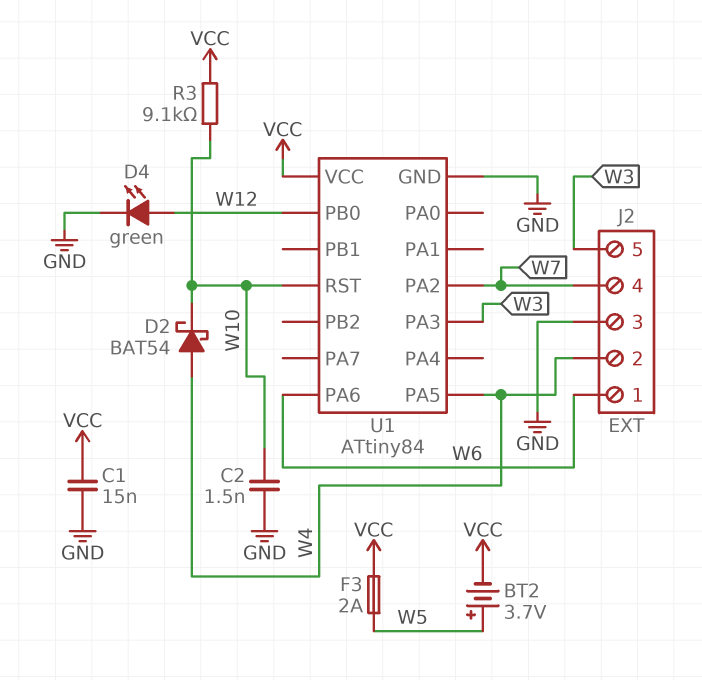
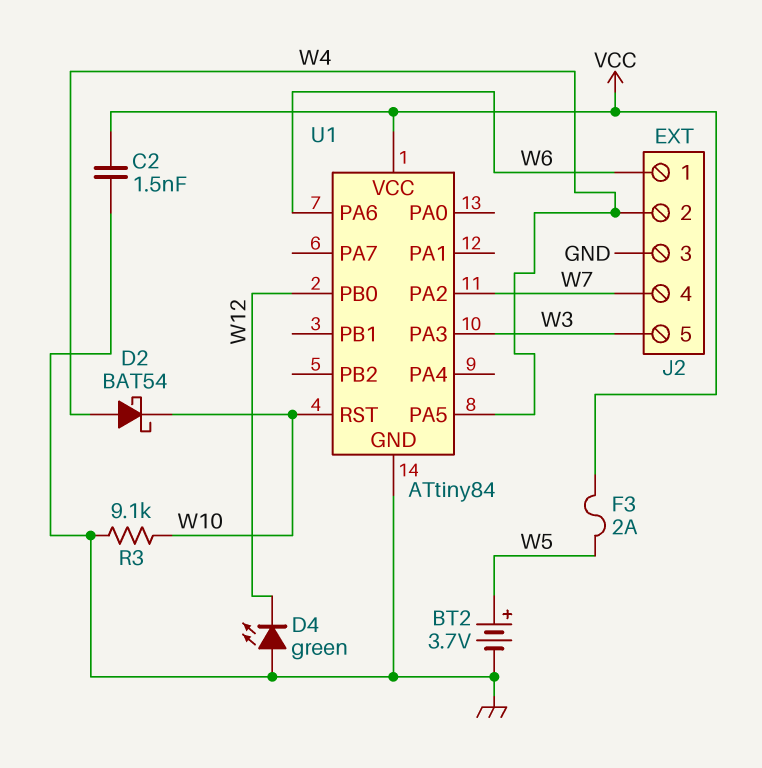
BT2: 3.7V (plus W5, minus VCC) -> 3.7V (plus W5, minus GND)
C1: 15nF (GND, VCC) -> none
C2: 1.5nF (GND, W10) -> 1.5nF (GND, VCC)
D4: LED green (A W12, K GND) -> LED green (A GND, K W12)
R3: 9.1k (VCC, W10) -> 9.1k (GND, W10)

